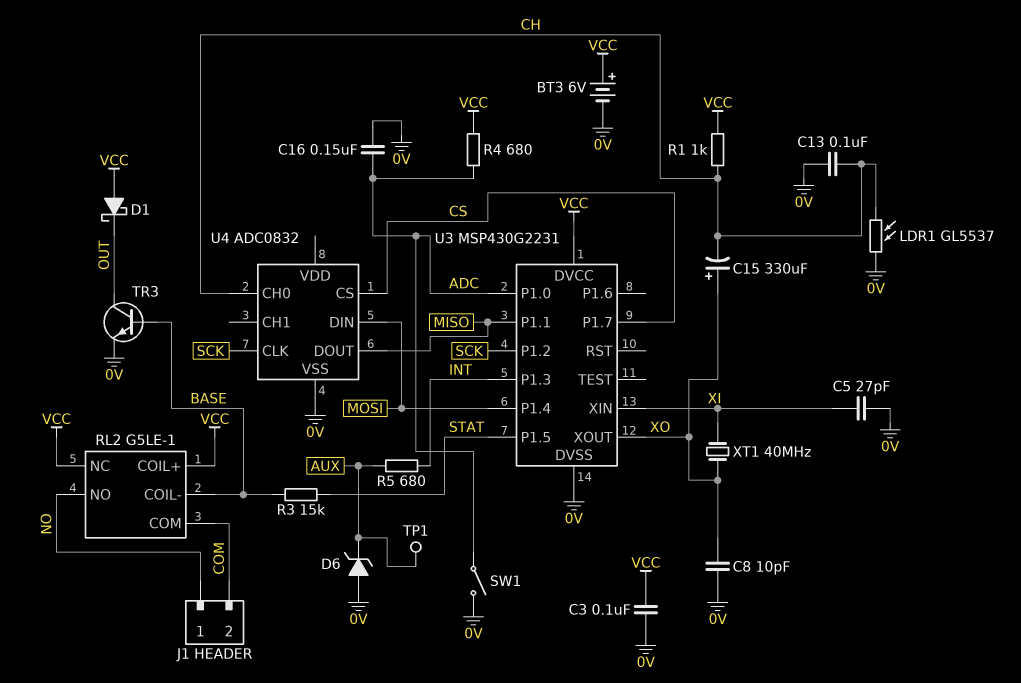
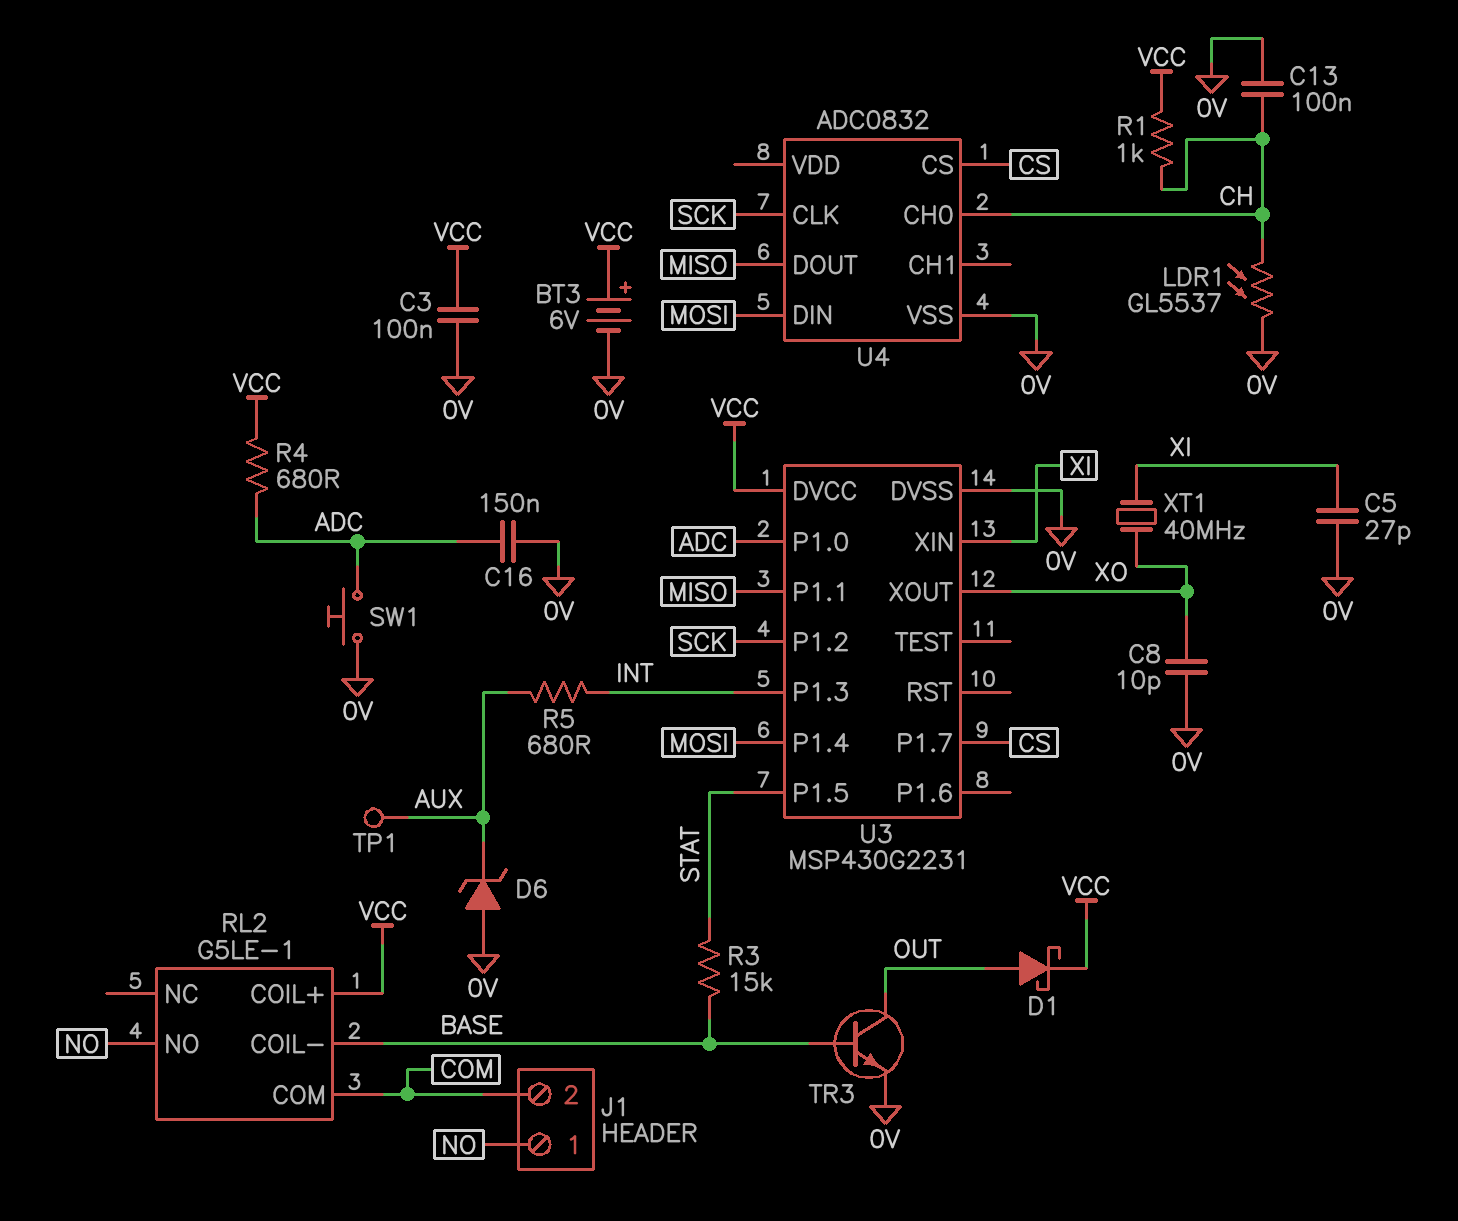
C15: 330uF (plus XO, minus CH) -> none
D1: schottky (A VCC, K OUT) -> schottky (A OUT, K VCC)
RL2 pin NC: VCC -> none
SW1: switch (0V, ADC) -> button (0V, ADC)

